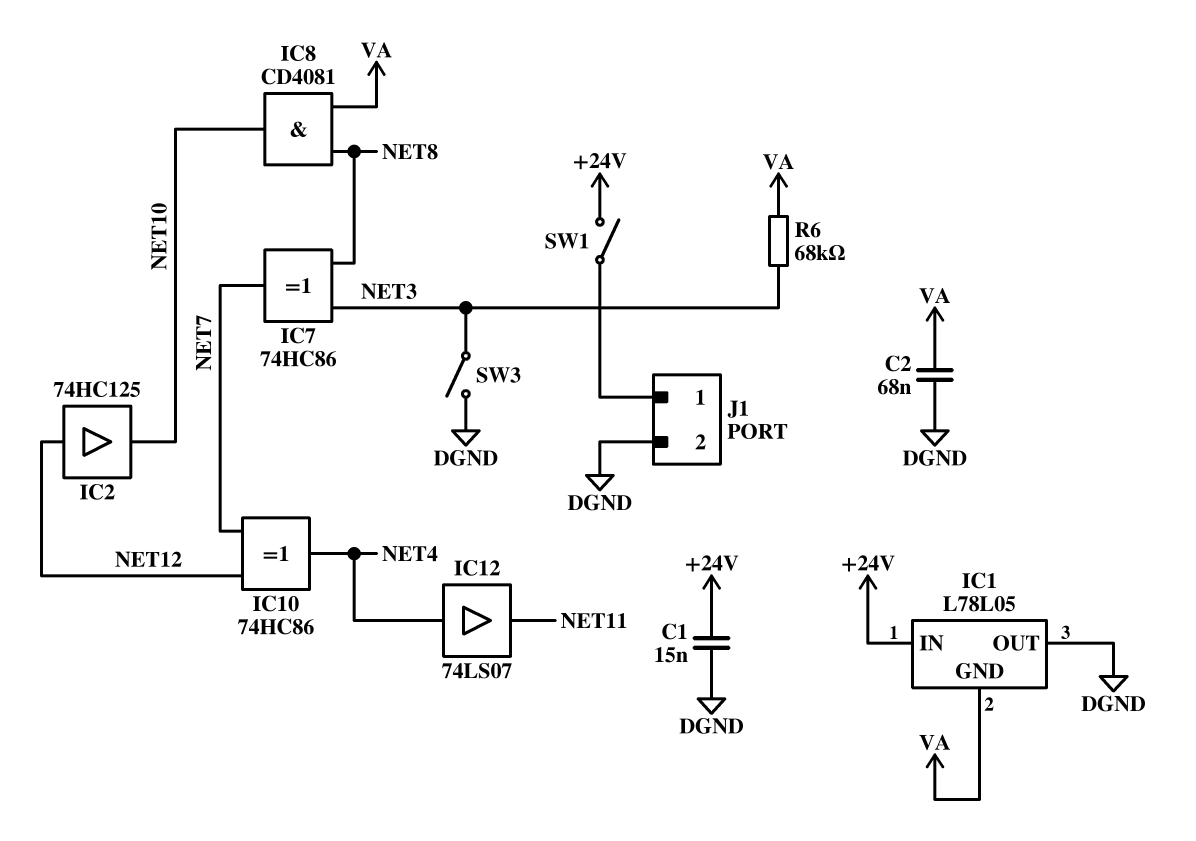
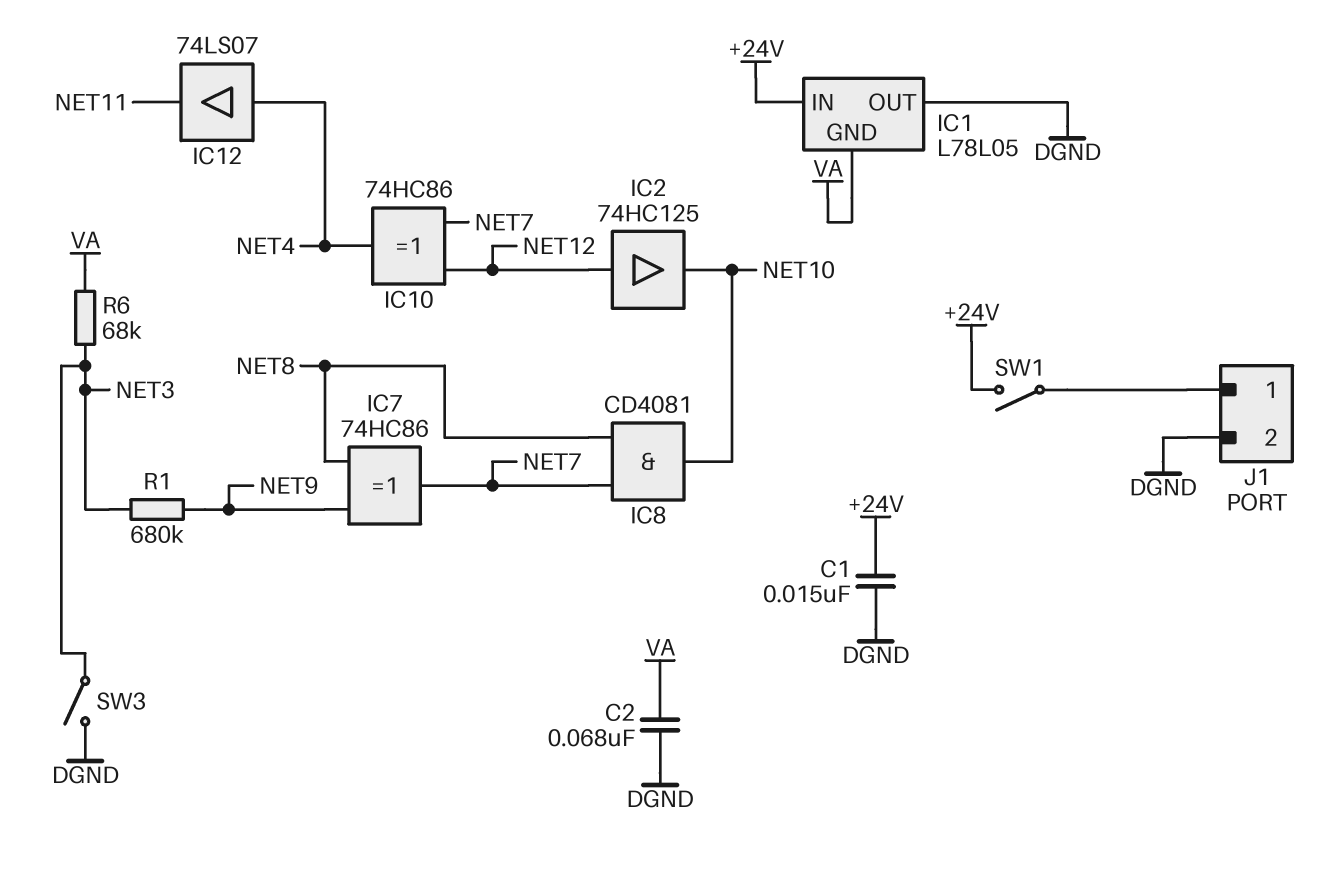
IC7: XOR 74HC86 (in NET3, in NET8, out NET7) -> XOR 74HC86 (in NET8, in NET9, out NET7)
IC8: AND CD4081 (in NET8, in VA, out NET10) -> AND CD4081 (in NET7, in NET8, out NET10)
R1: none -> 680k (NET3, NET9)

